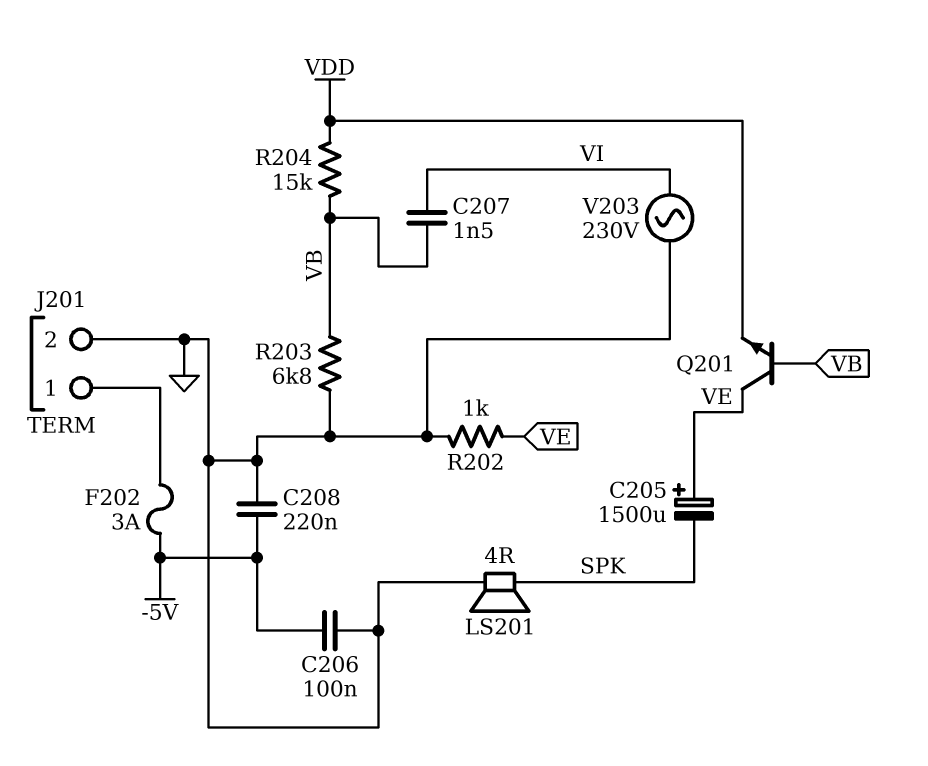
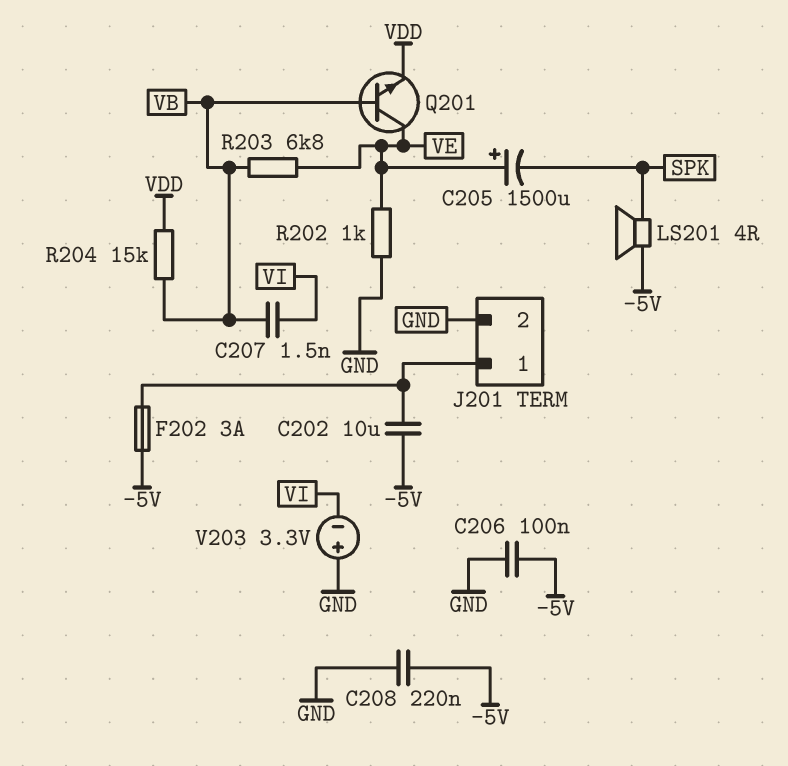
C202: none -> 10uF (-5V, J201/1)
LS201: speaker 4R (GND, SPK) -> speaker 4R (-5V, SPK)
R203: 6.8k (GND, VB) -> 6.8k (VB, VE)
V203: AC 230V (GND, VI) -> 3.3V (plus GND, minus VI)

